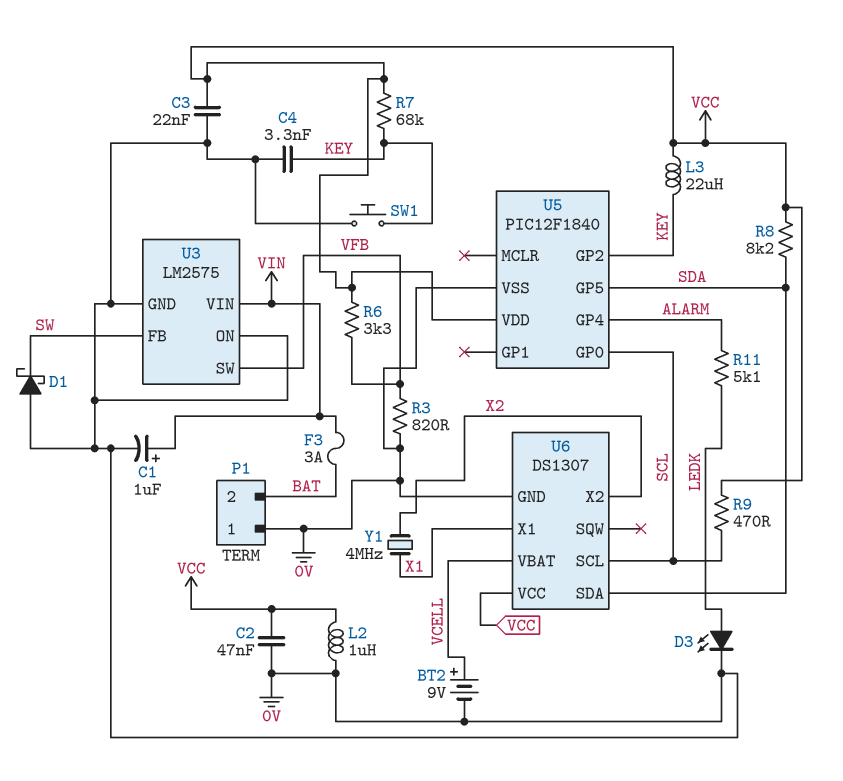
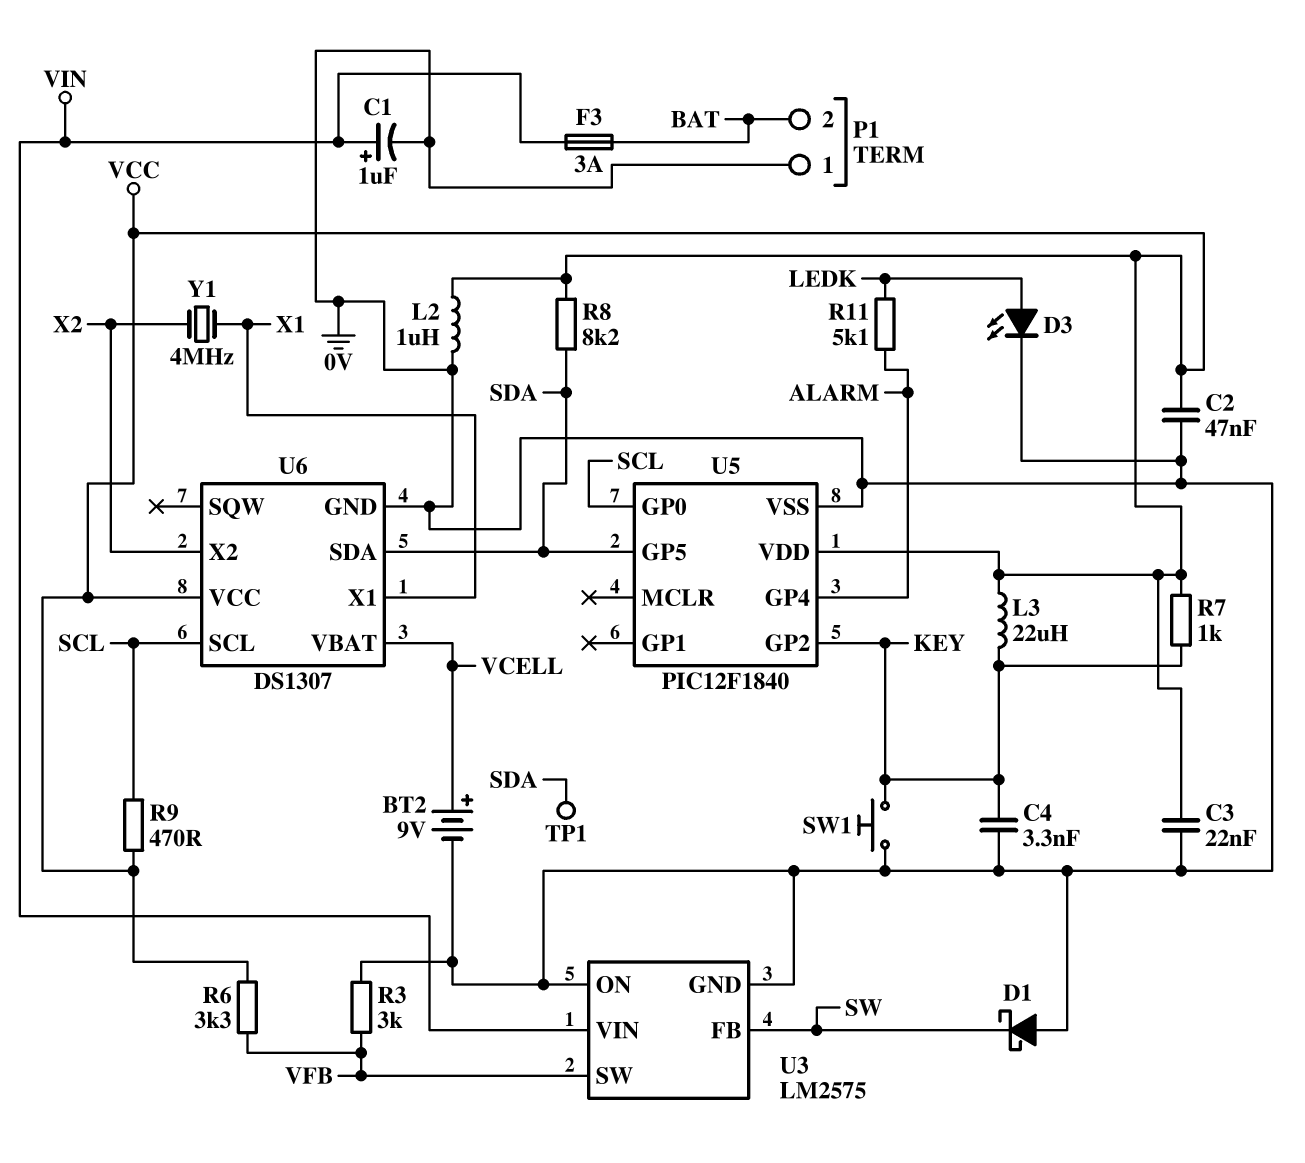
R3: 820 (0V, VFB) -> 3k (0V, VFB)
R7: 68k (KEY, VCC) -> 1k (KEY, VCC)
TP1: none -> test point (SDA)

